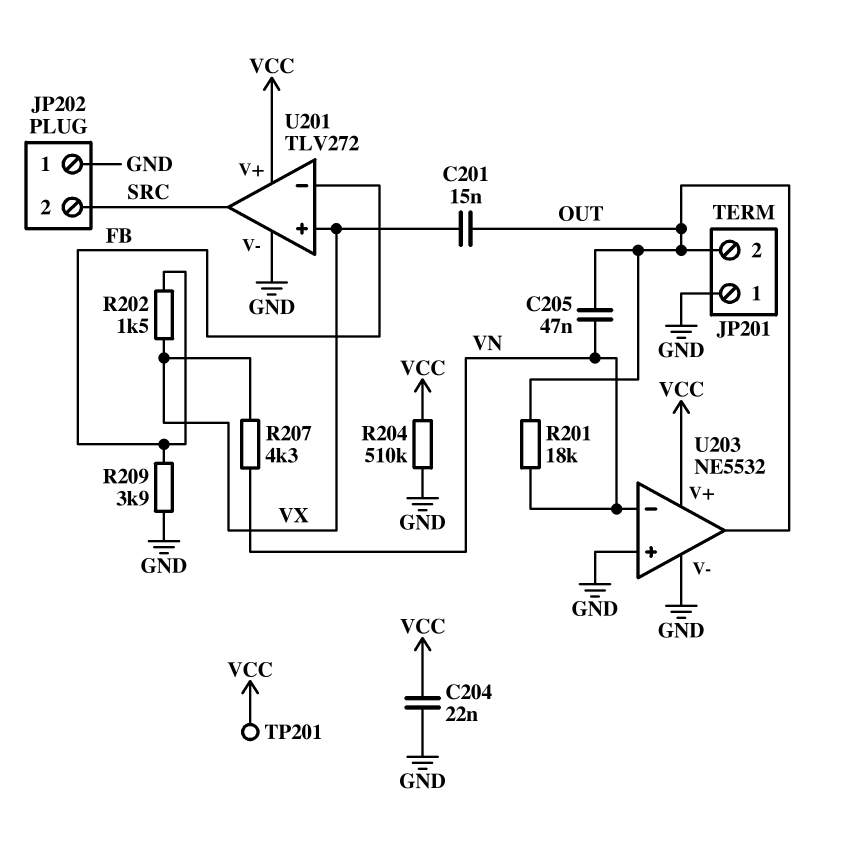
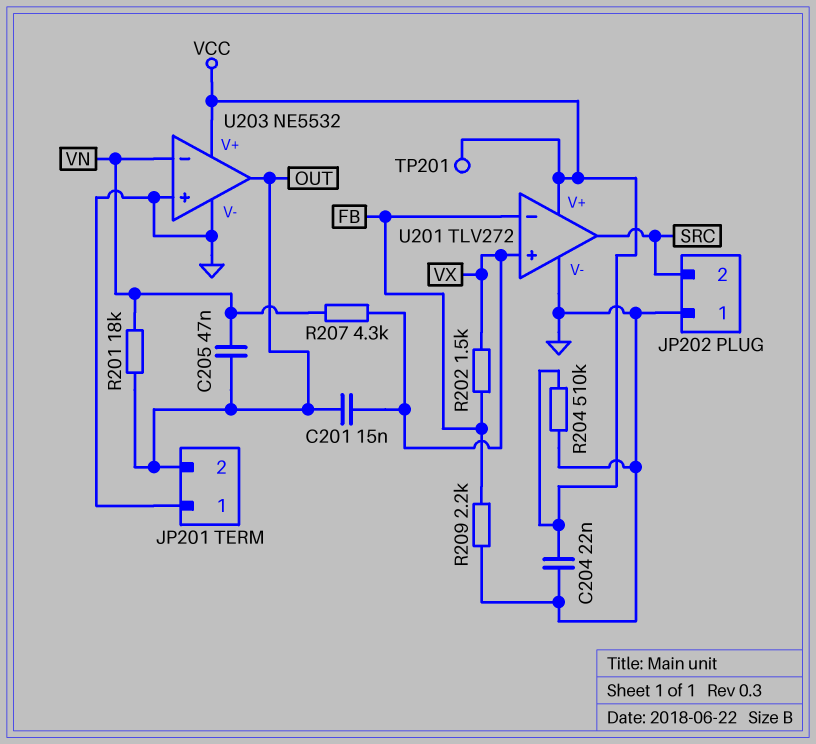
R209: 3.9k (FB, GND) -> 2.2k (FB, GND)

